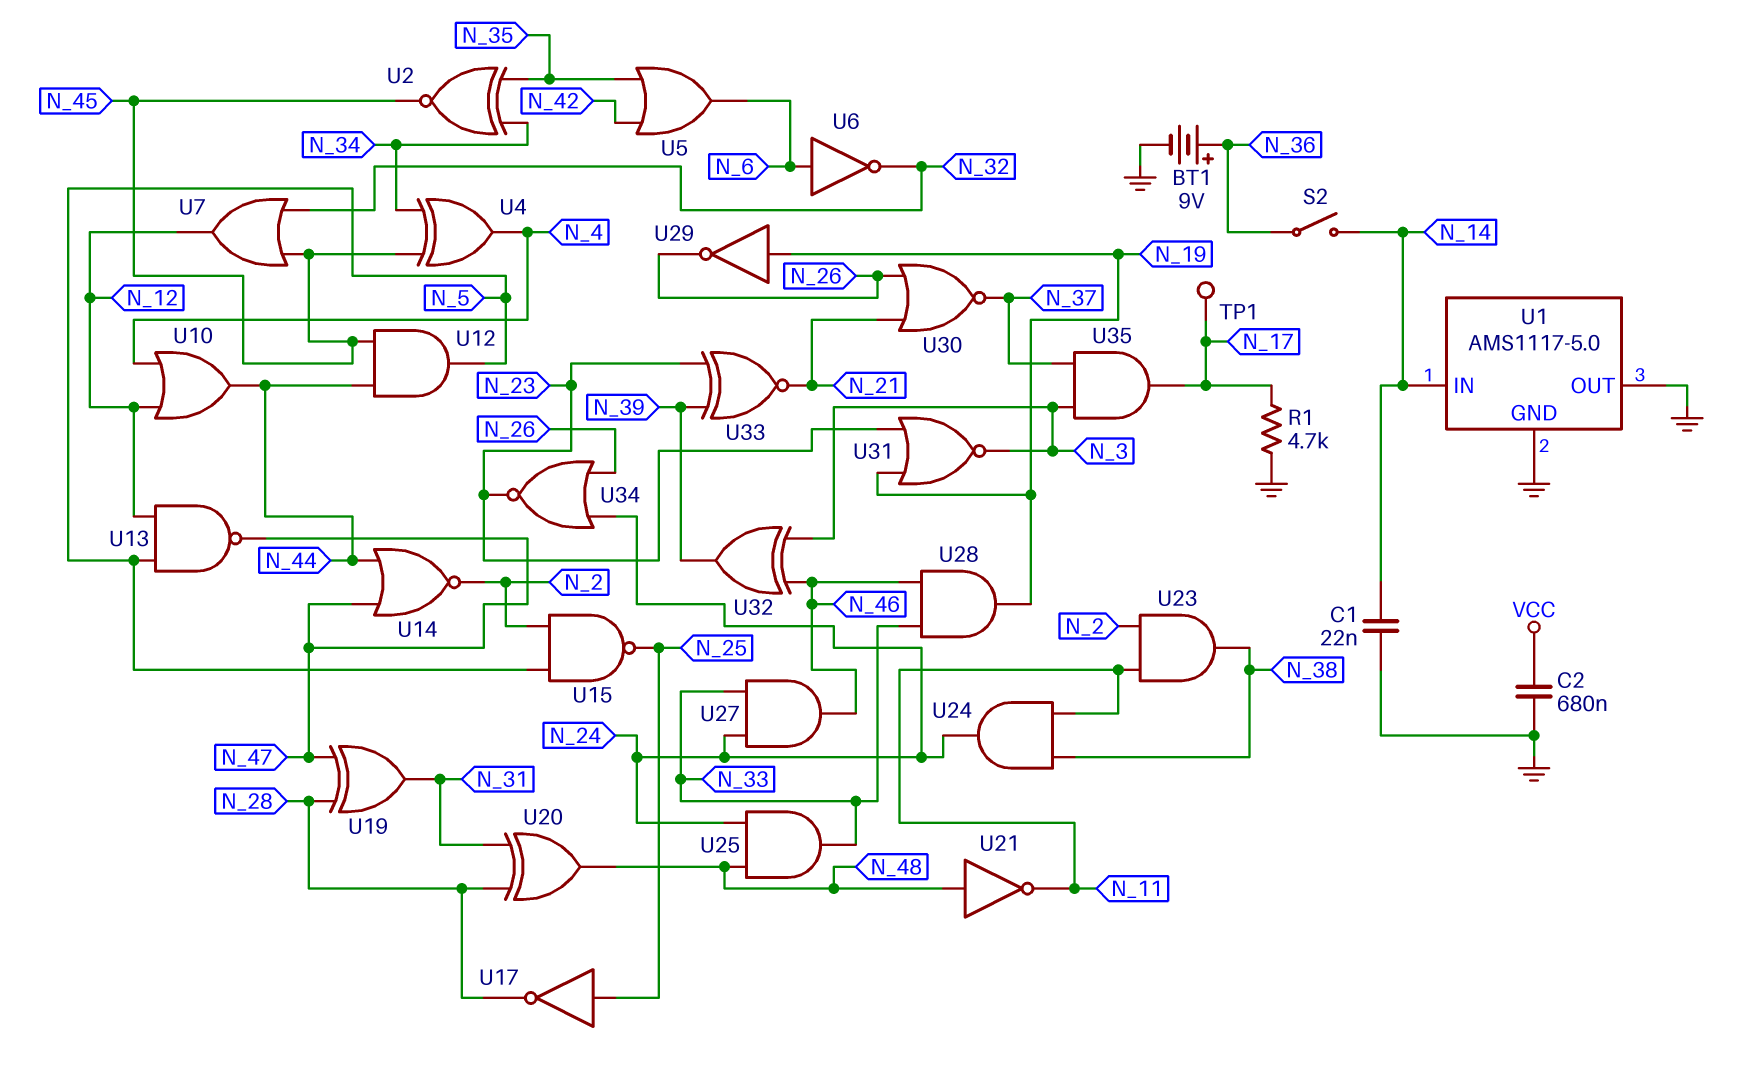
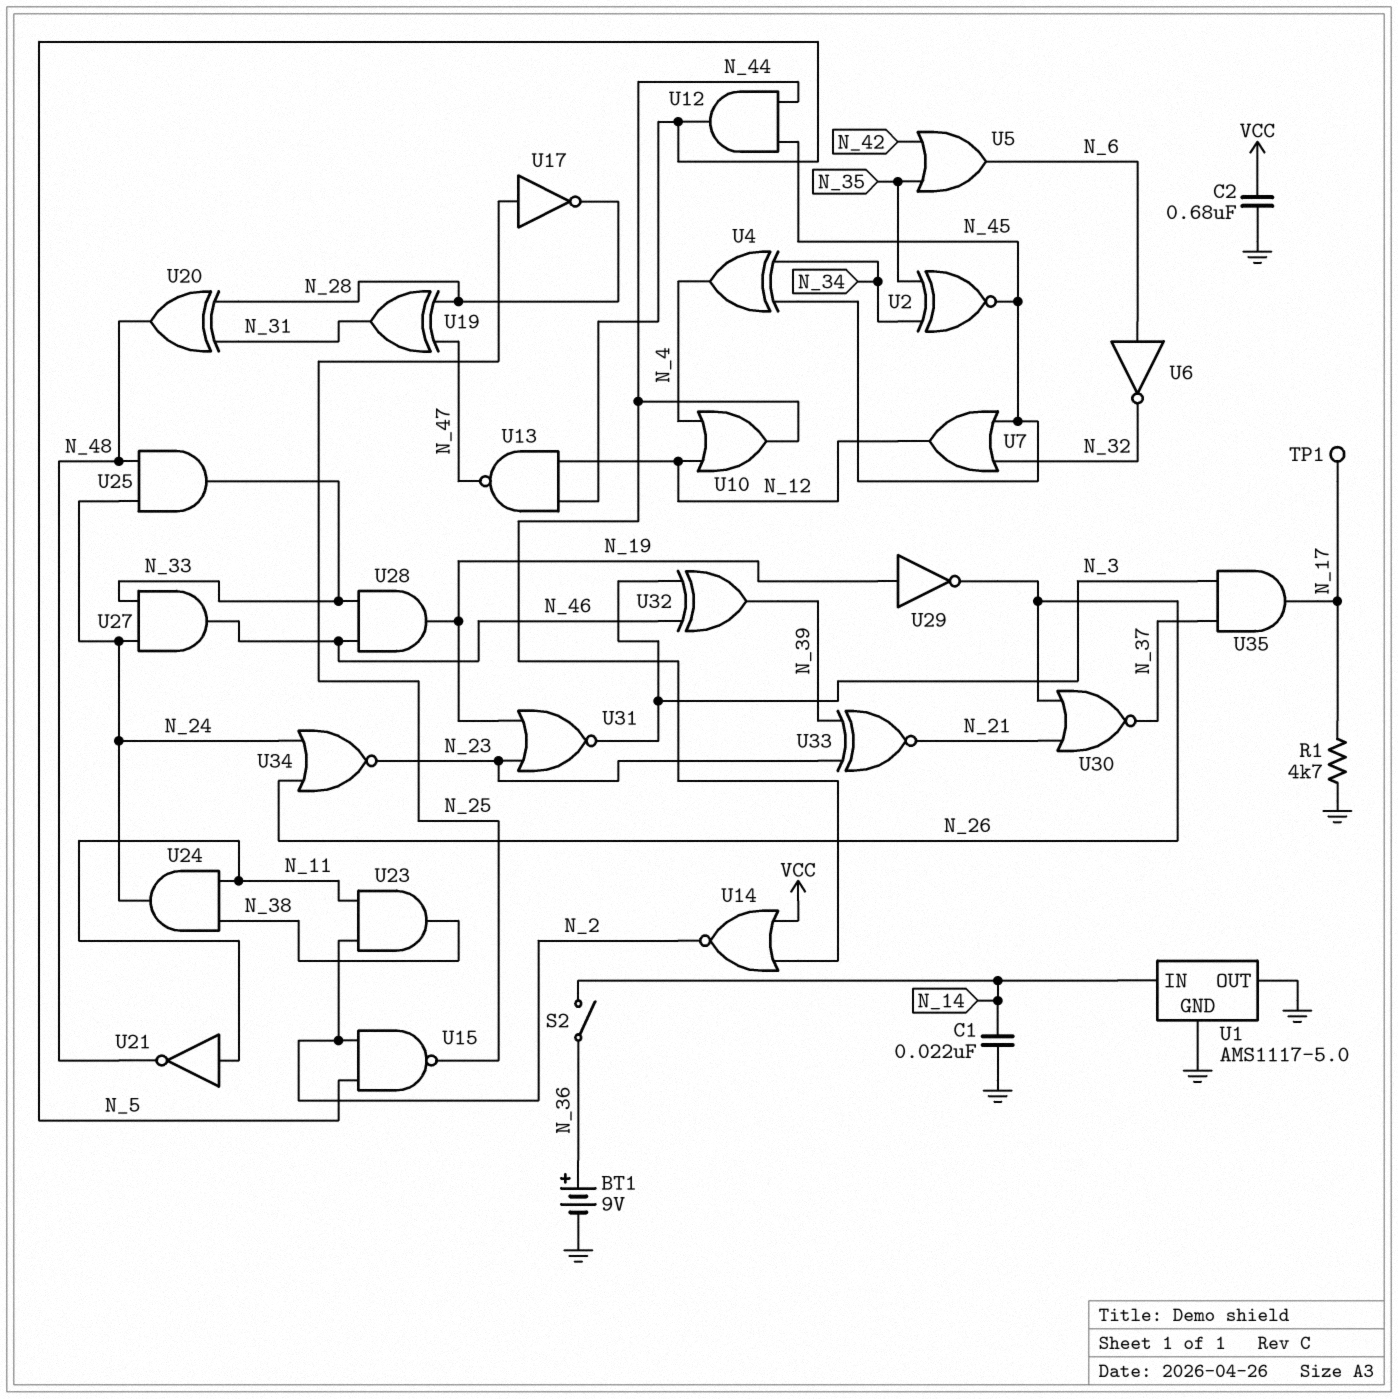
U14: NOR (in N_44, in N_47, out N_2) -> NOR (in N_44, in VCC, out N_2)
U21: NOT (in N_48, out N_11) -> NOT (in N_11, out N_48)

